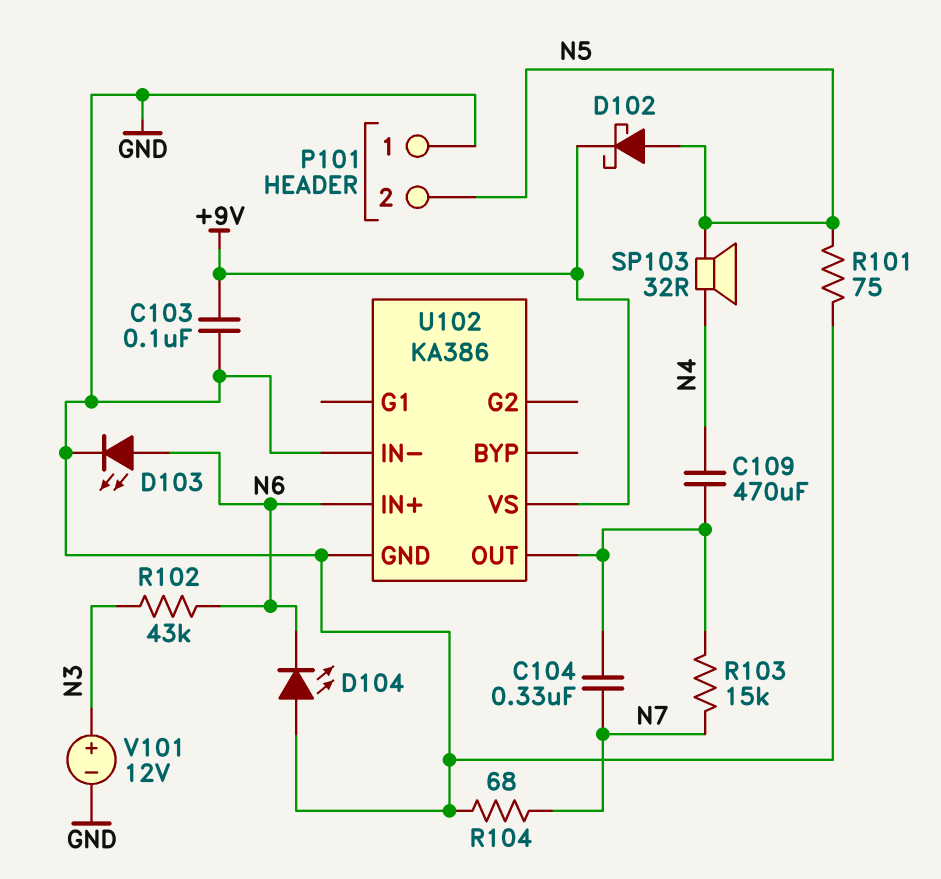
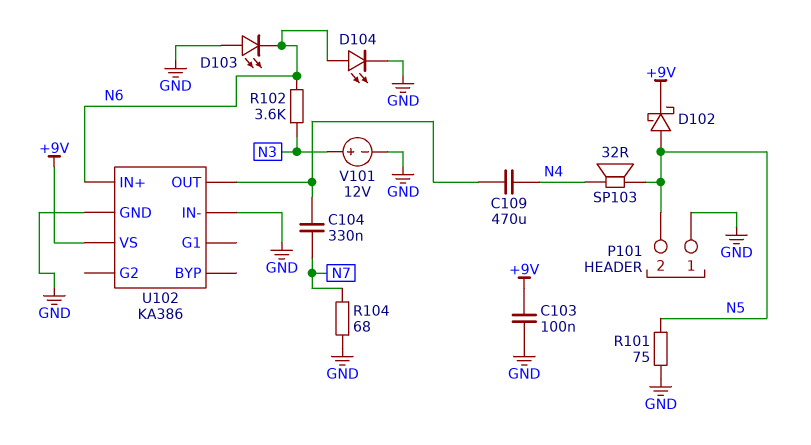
D103: LED (A N6, K GND) -> LED (A GND, K N6)
D104: LED (A GND, K N6) -> LED (A N6, K GND)
R102: 43k (N3, N6) -> 3.6k (N3, N6)
R103: 15k (N7, U102/OUT) -> none

